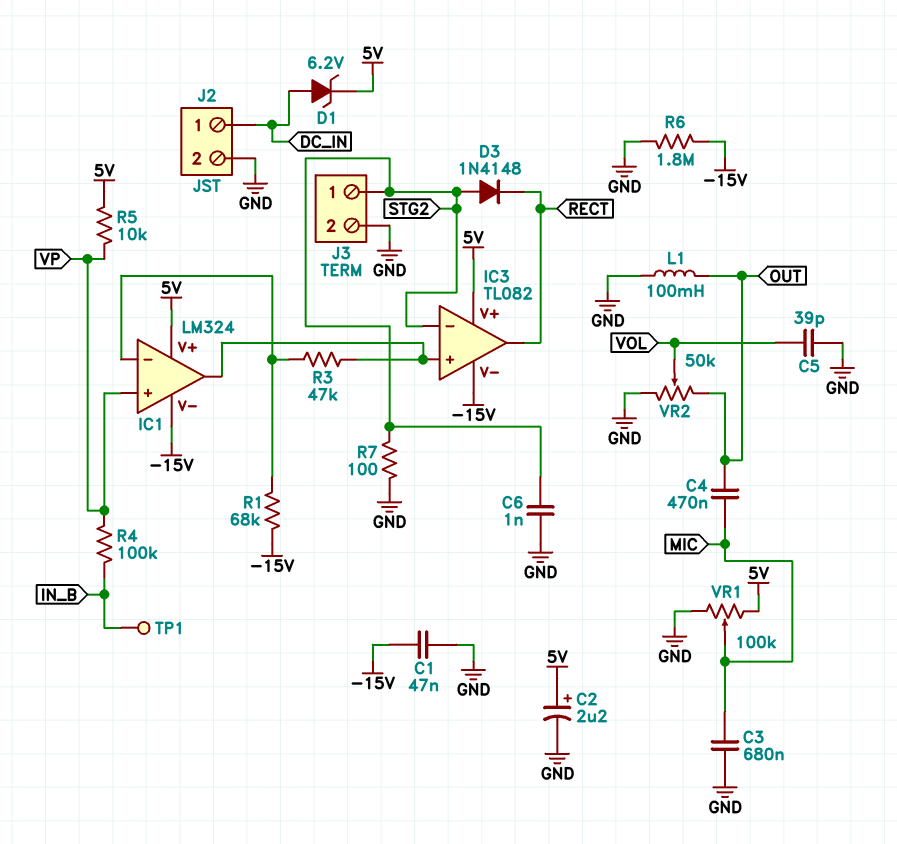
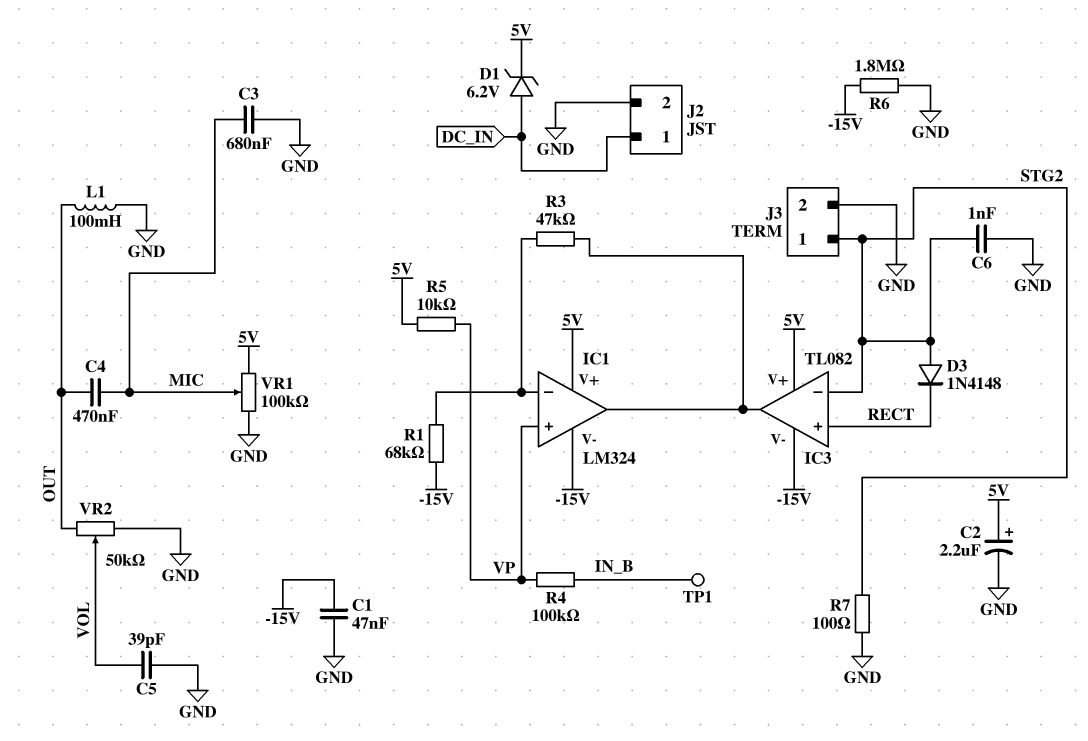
IC3 pin in+: IC1/out -> RECT
IC3 pin out: RECT -> IC1/out

